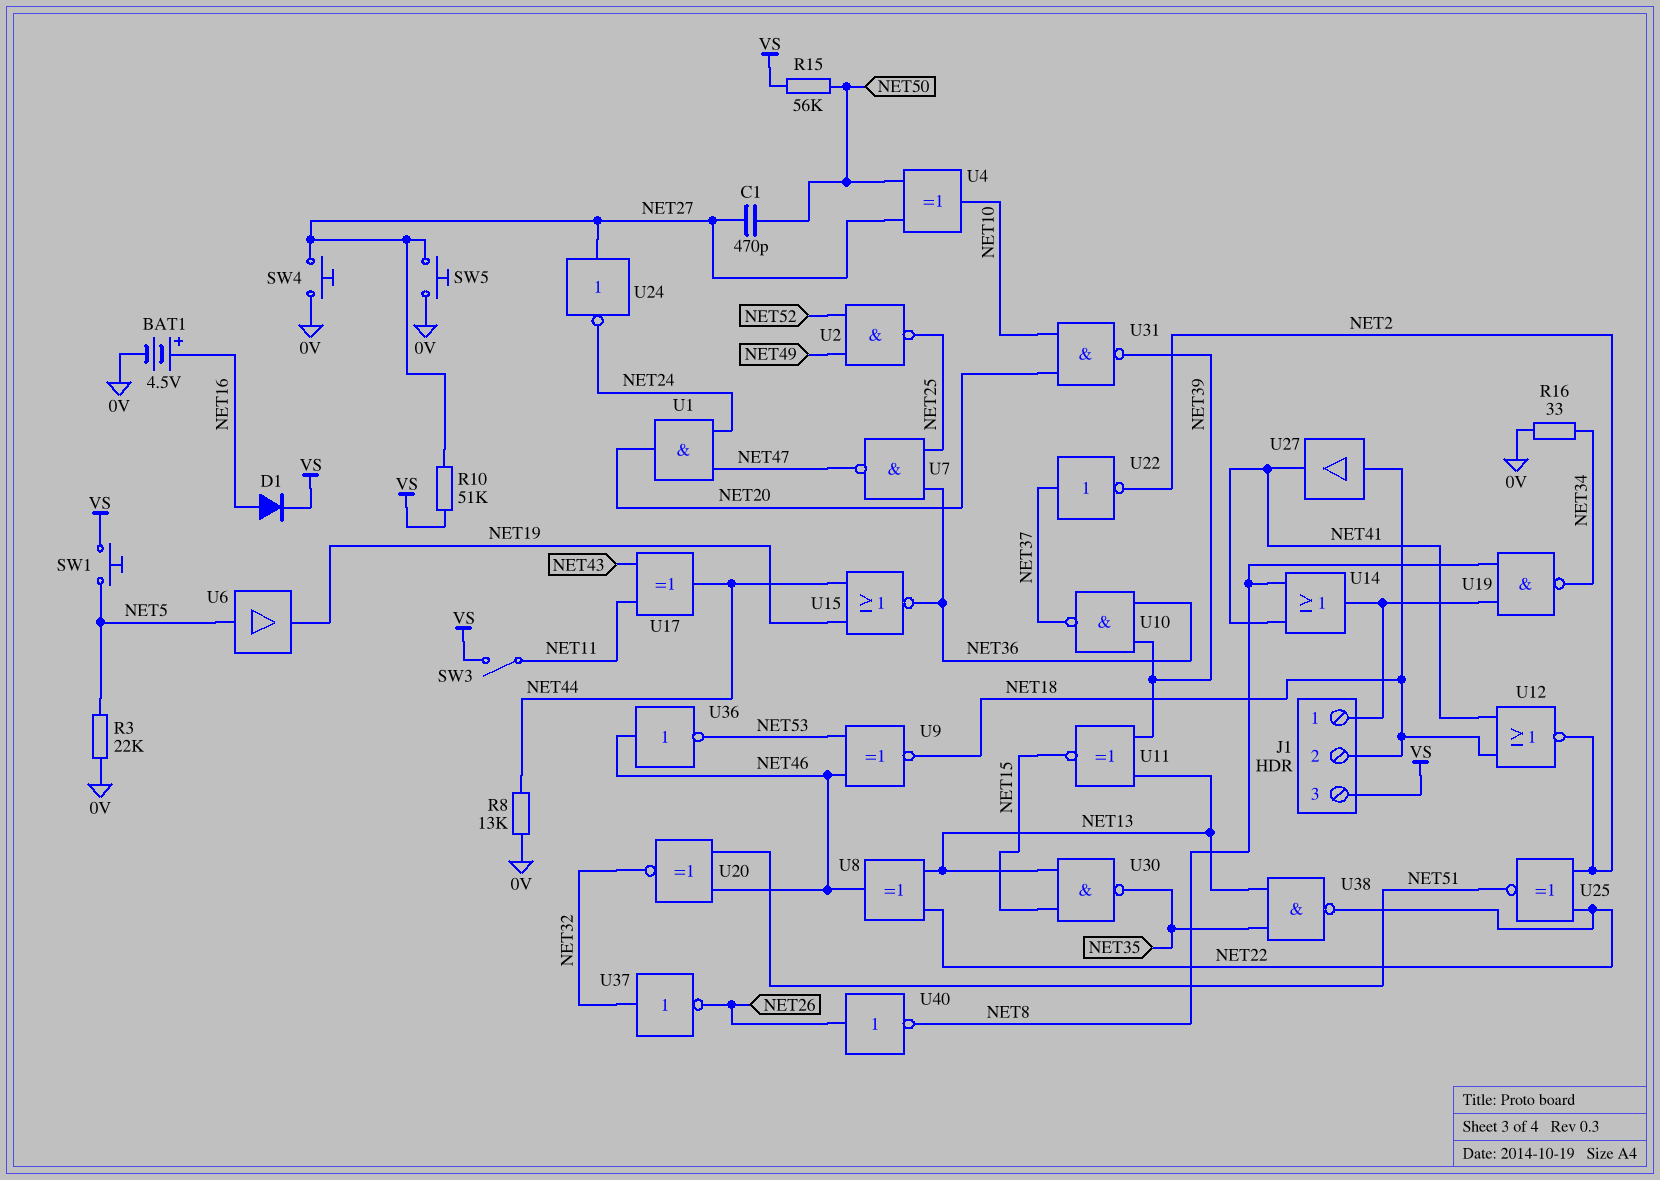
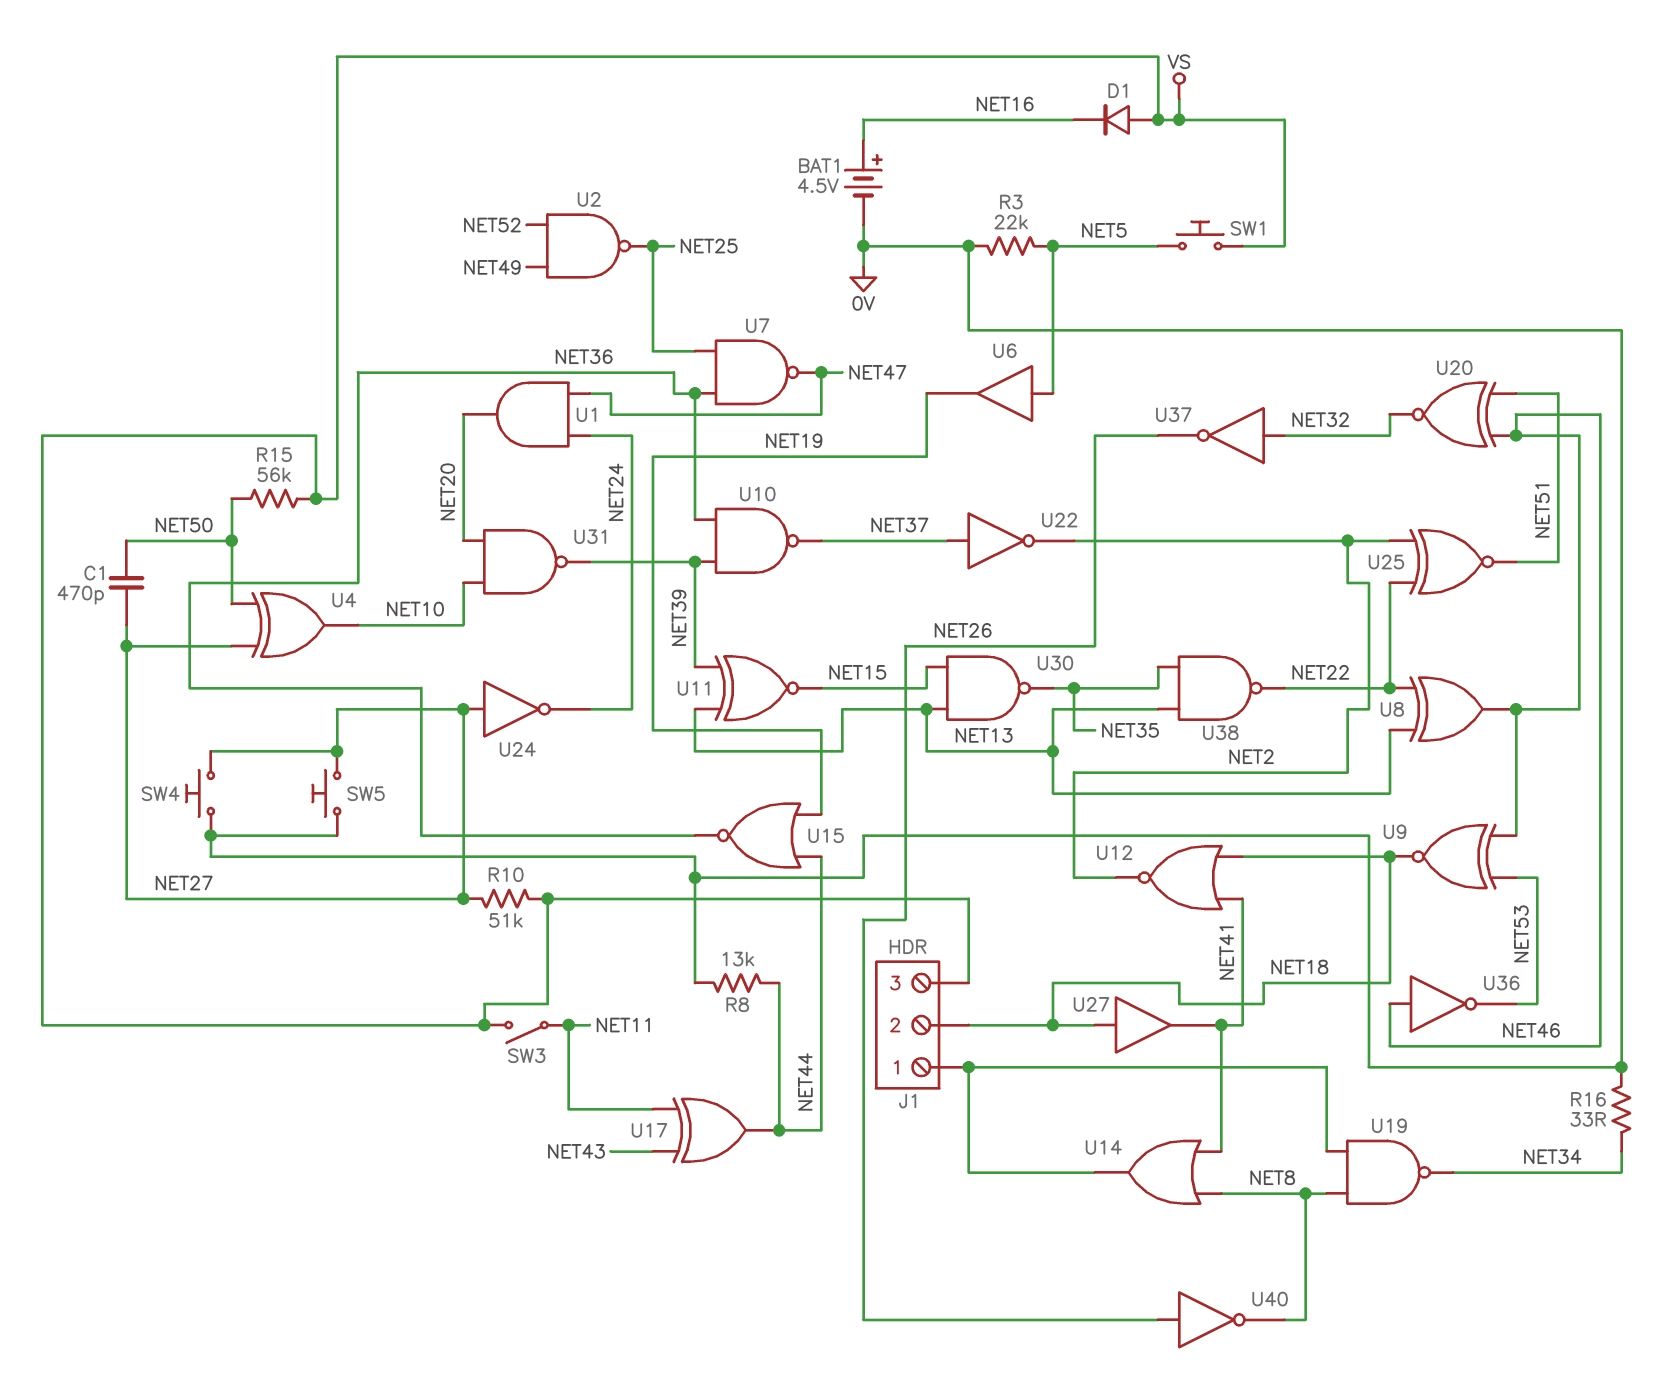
D1: diode (A NET16, K VS) -> diode (A VS, K NET16)

